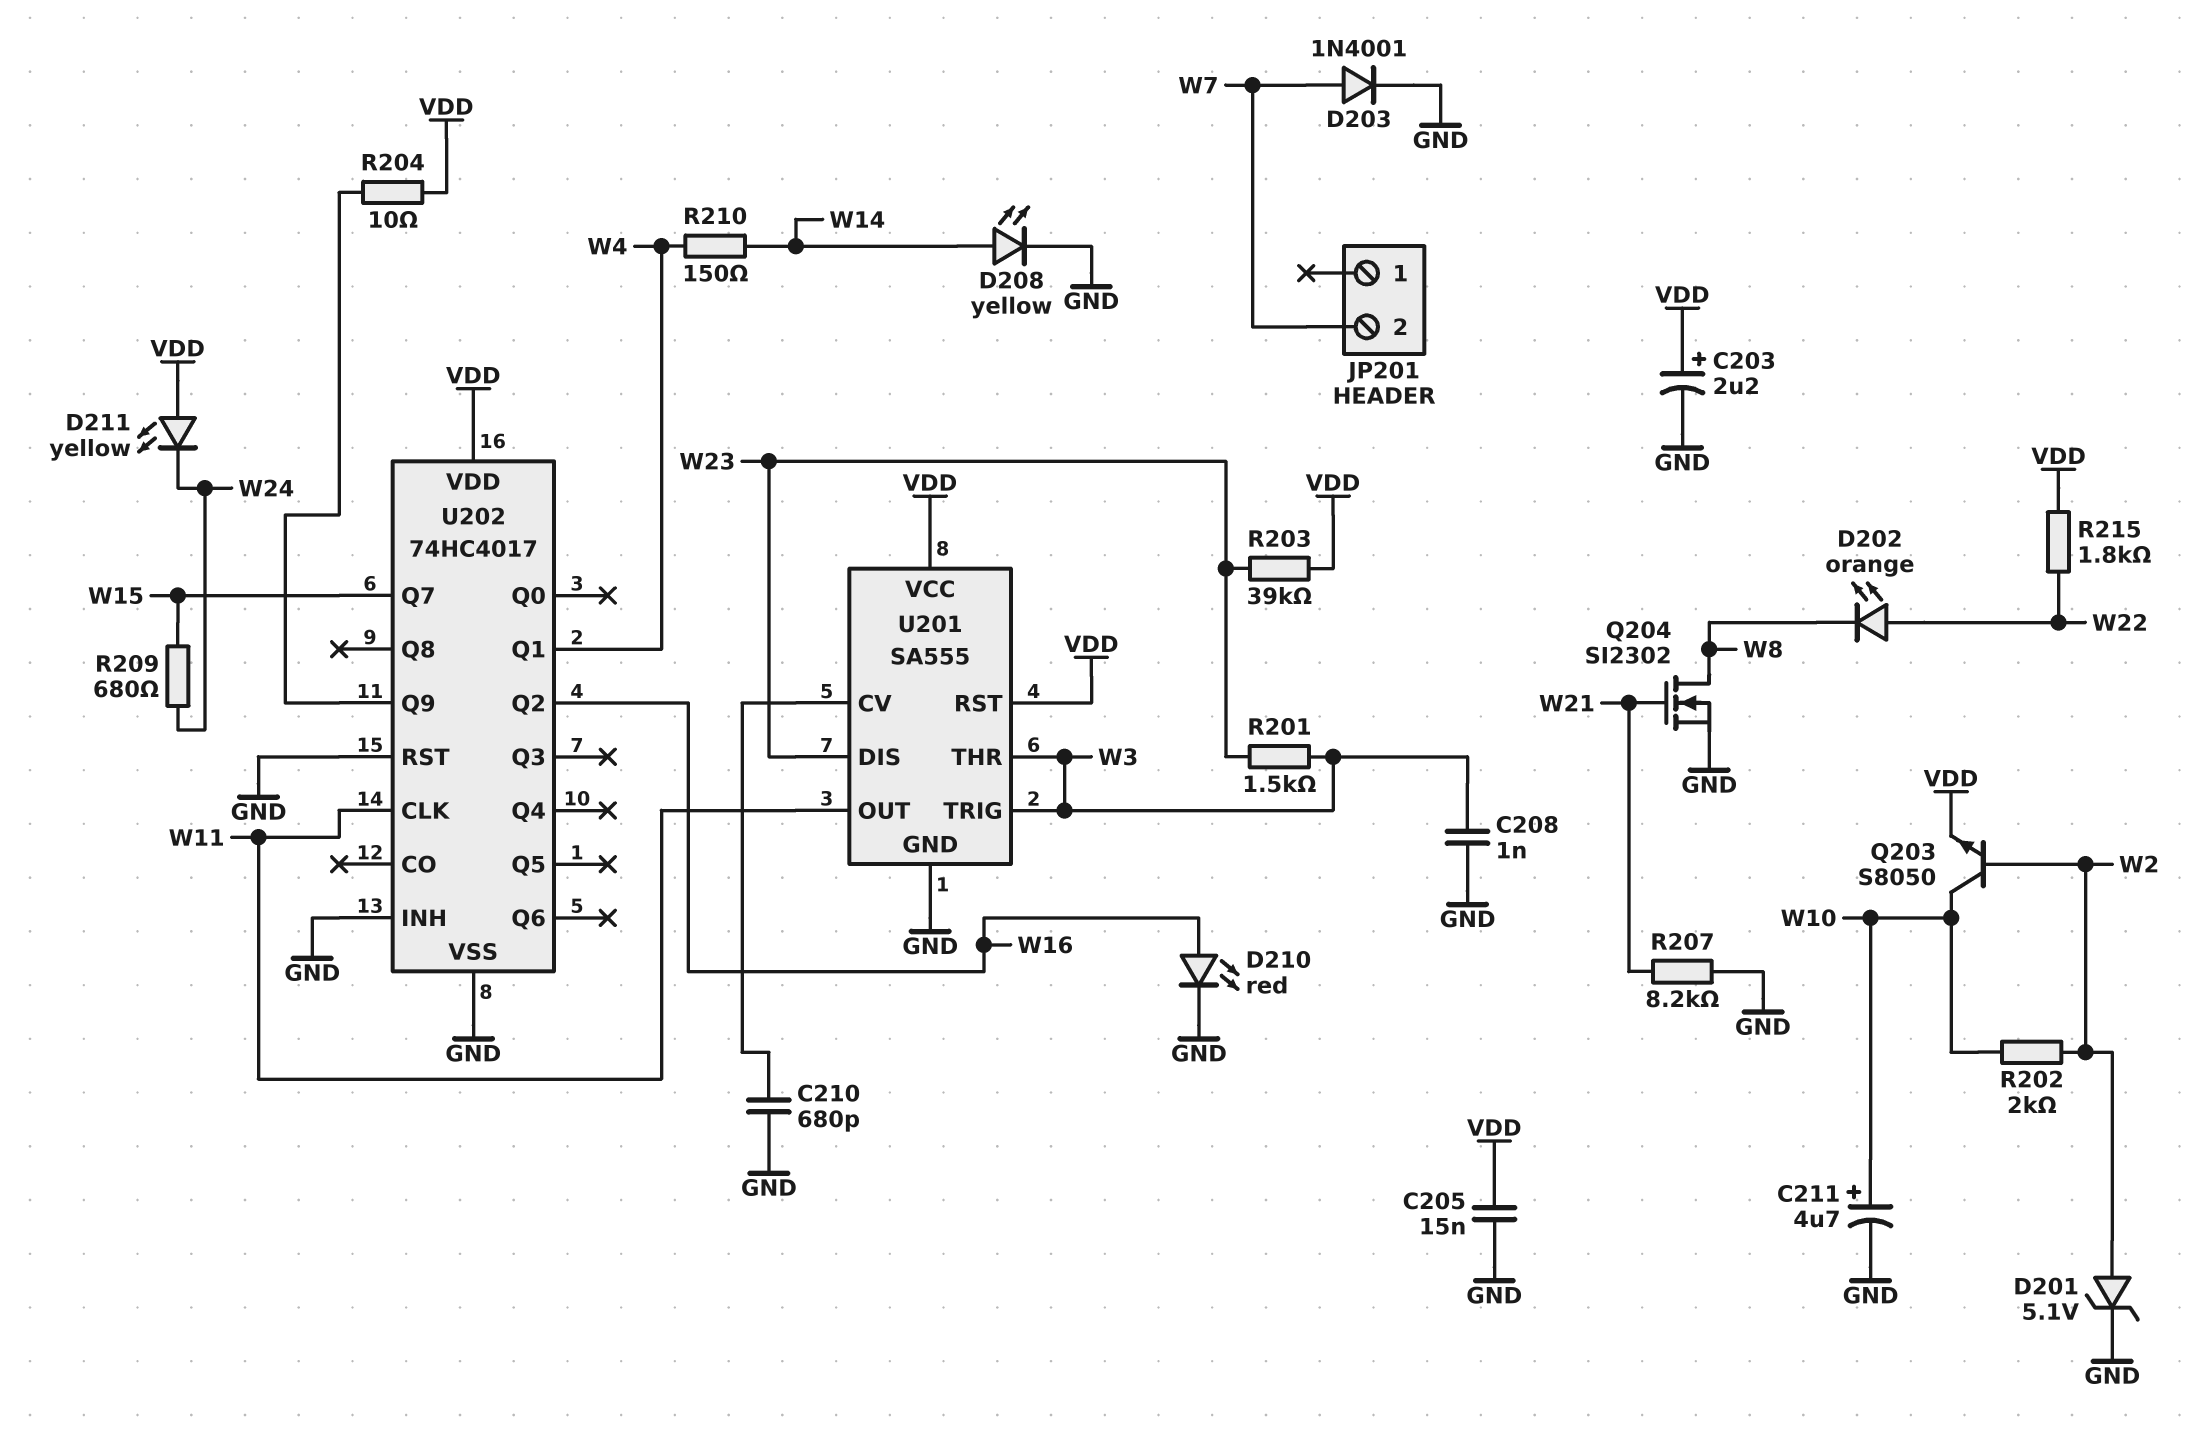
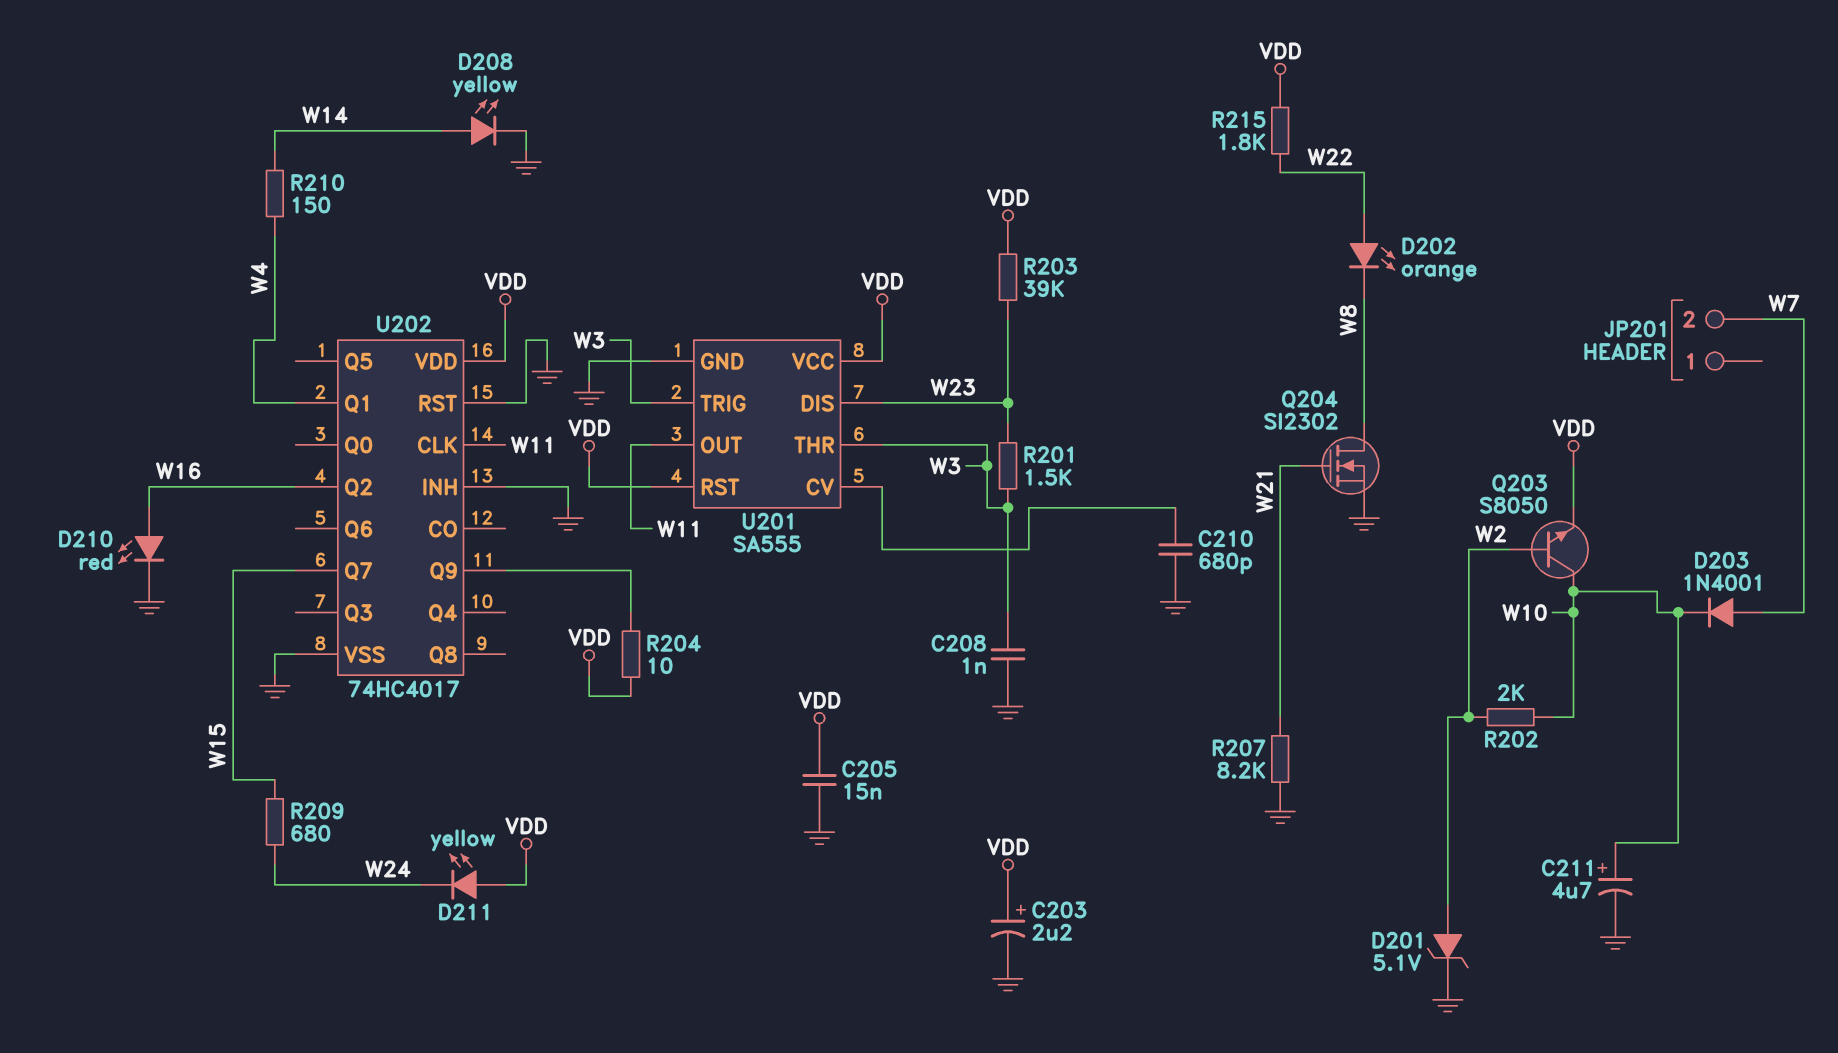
D203: diode 1N4001 (A W7, K GND) -> diode 1N4001 (A W7, K W10)

